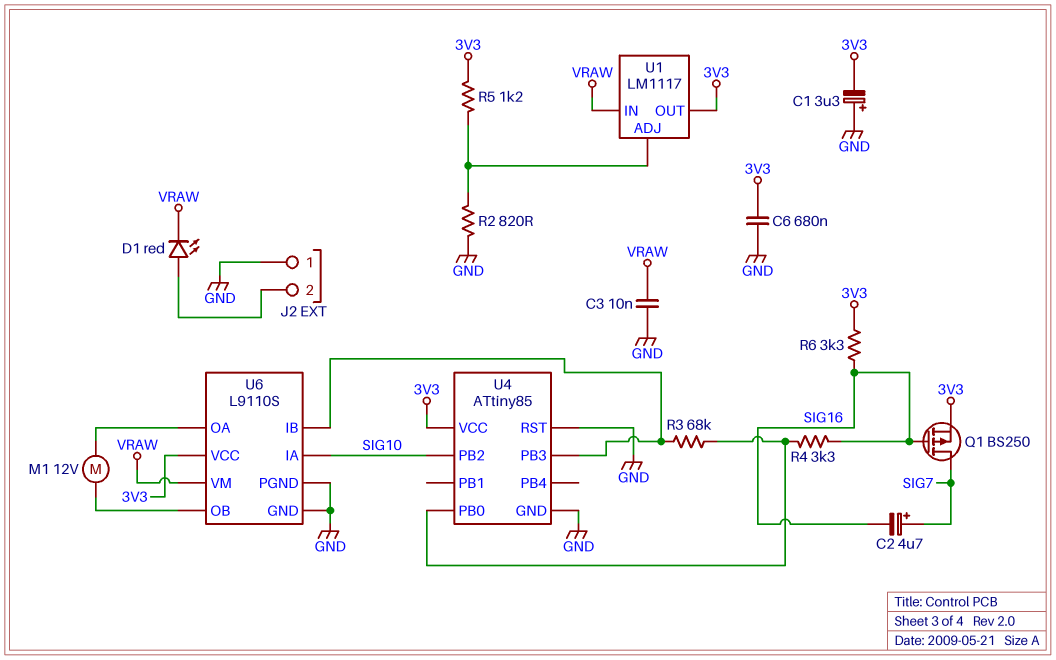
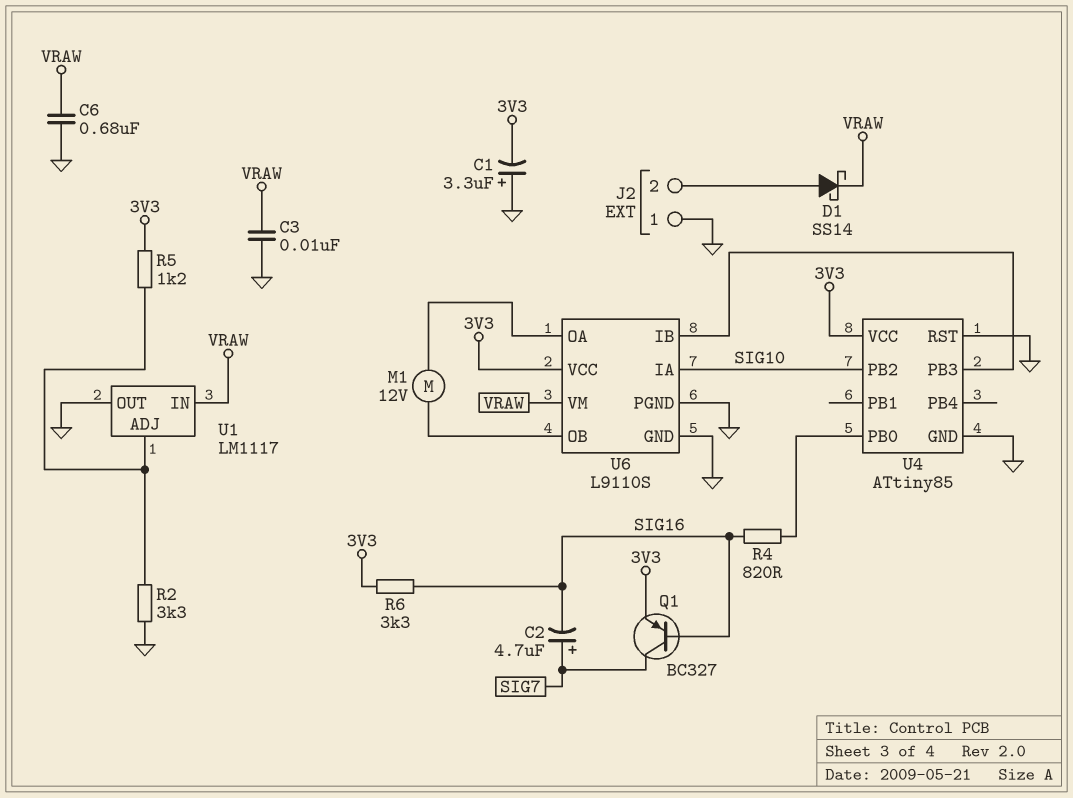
C6: 680nF (3V3, GND) -> 680nF (GND, VRAW)
D1: LED red (A J2/2, K VRAW) -> schottky SS14 (A J2/2, K VRAW)
Q1: PMOS BS250 (G SIG16, D SIG7, S 3V3) -> PNP BC327 (B SIG16, C SIG7, E 3V3)
R2: 820 (GND, U1/ADJ) -> 3.3k (GND, U1/ADJ)
R3: 68k (U4/PB0, U4/PB3) -> none
R4: 3.3k (SIG16, U4/PB0) -> 820 (SIG16, U4/PB0)
U1 pin OUT: 3V3 -> GND

